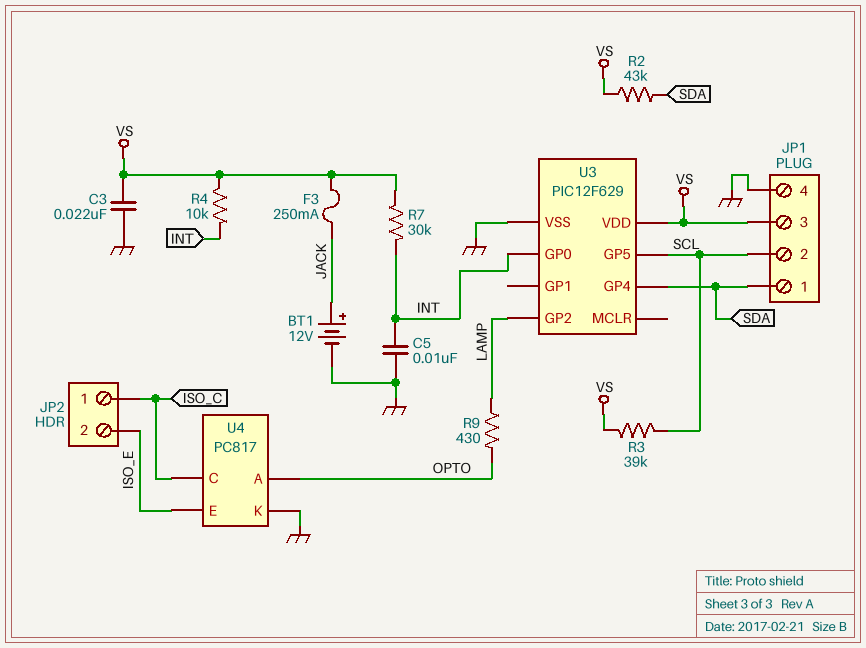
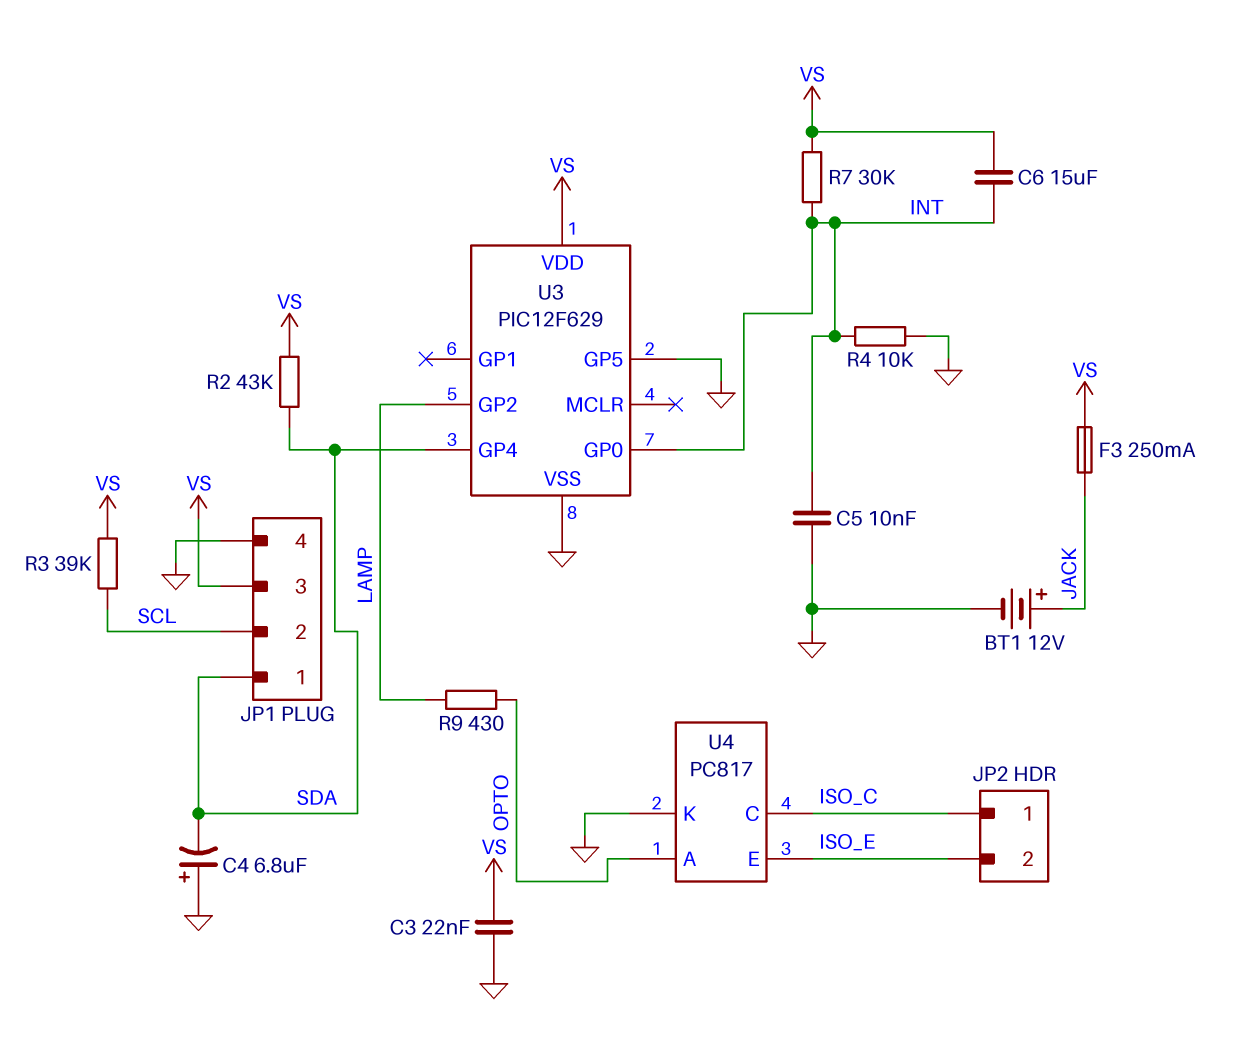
C4: none -> 6.8uF (plus GND, minus SDA)
C6: none -> 15uF (INT, VS)
R4: 10k (INT, VS) -> 10k (GND, INT)
U3 pin GP5: SCL -> GND

